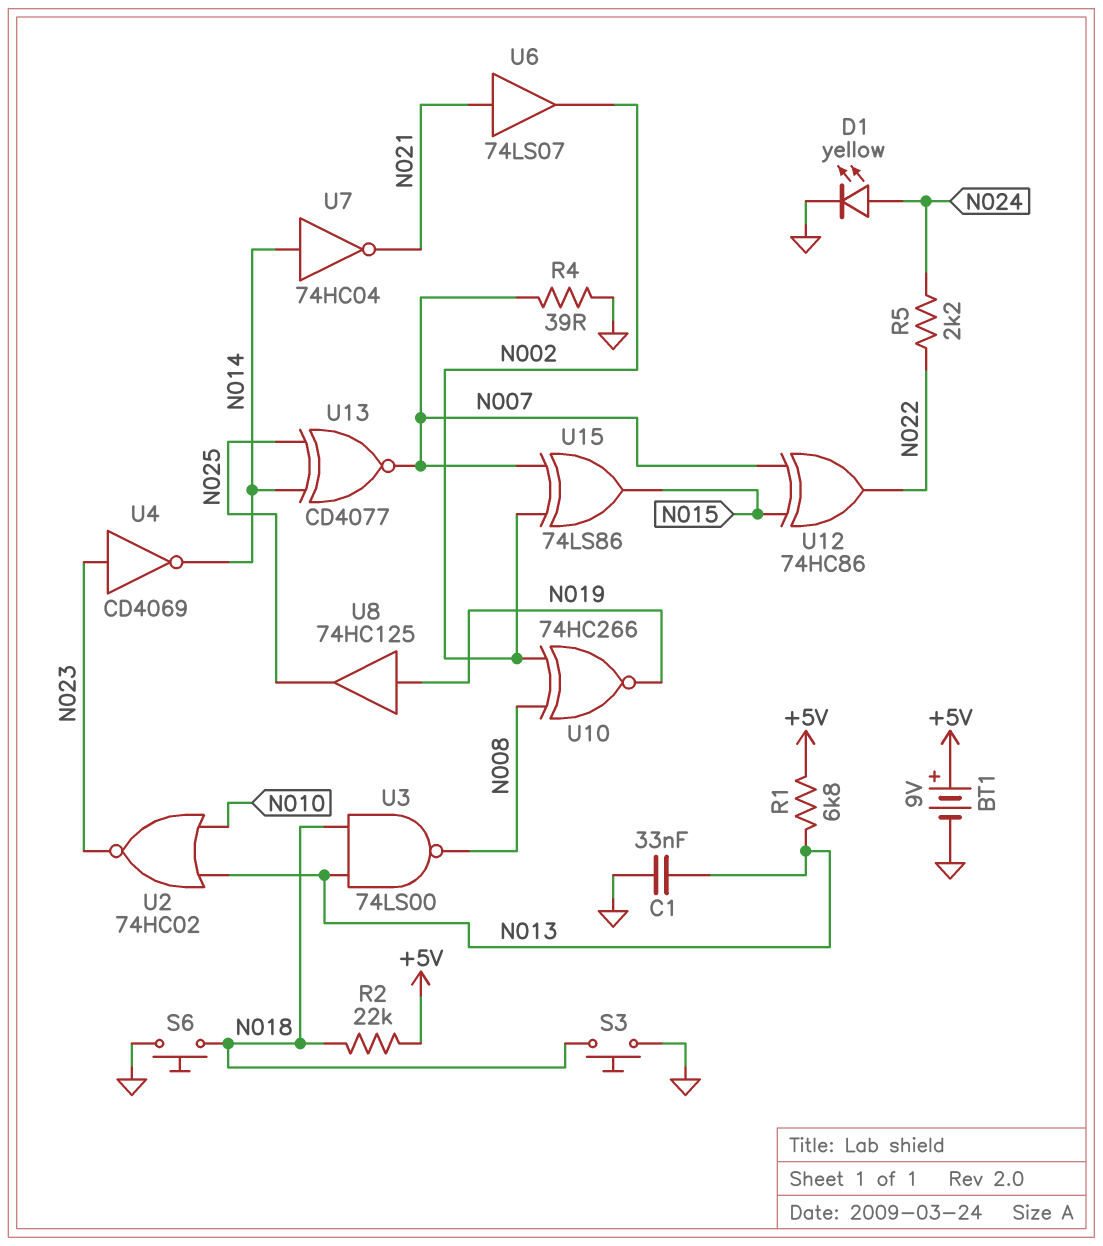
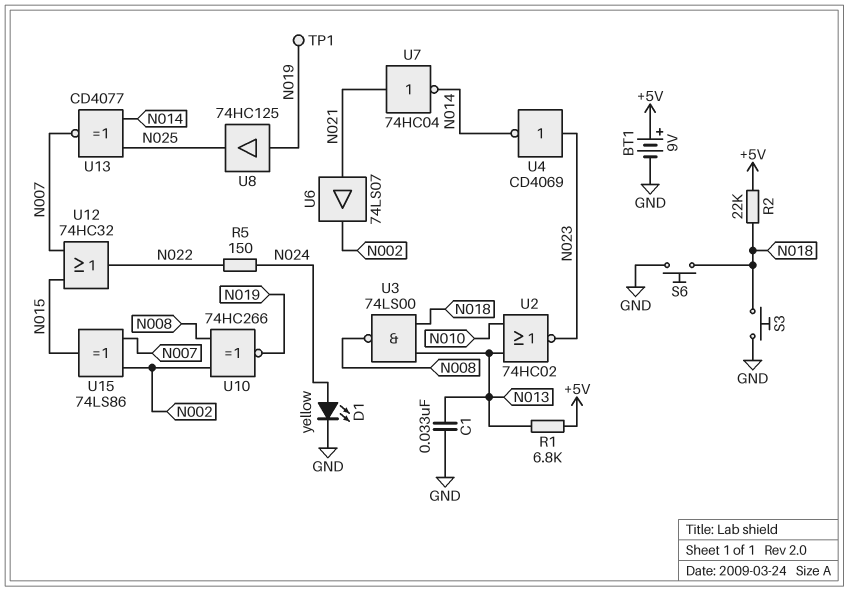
R4: 39 (GND, N007) -> none
R5: 2.2k (N022, N024) -> 150 (N022, N024)
TP1: none -> test point (N019)
U7: NOT 74HC04 (in N014, out N021) -> NOT 74HC04 (in N021, out N014)
U12: XOR 74HC86 (in N007, in N015, out N022) -> OR 74HC32 (in N007, in N015, out N022)

